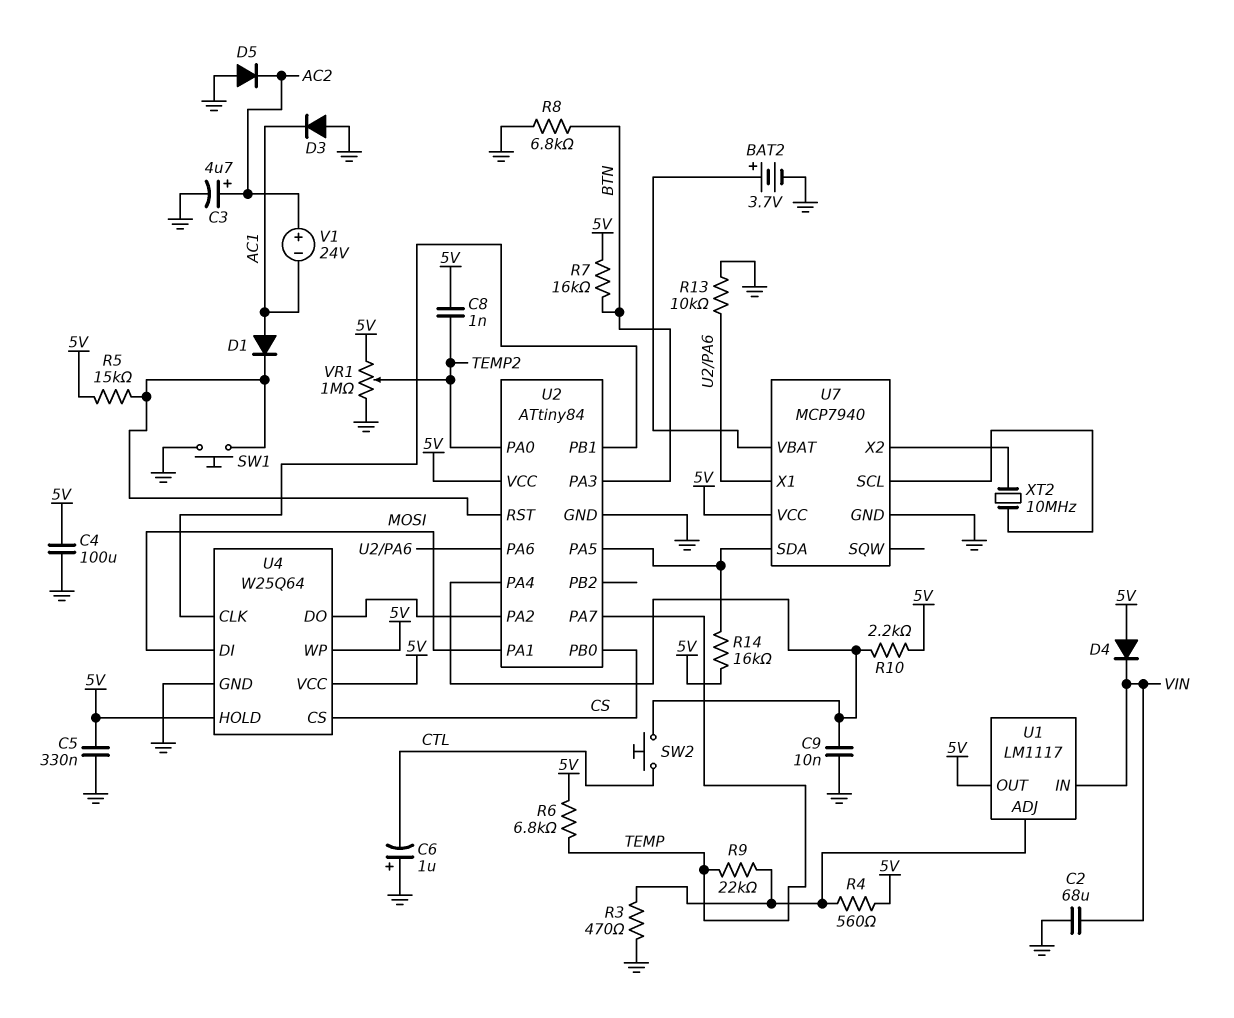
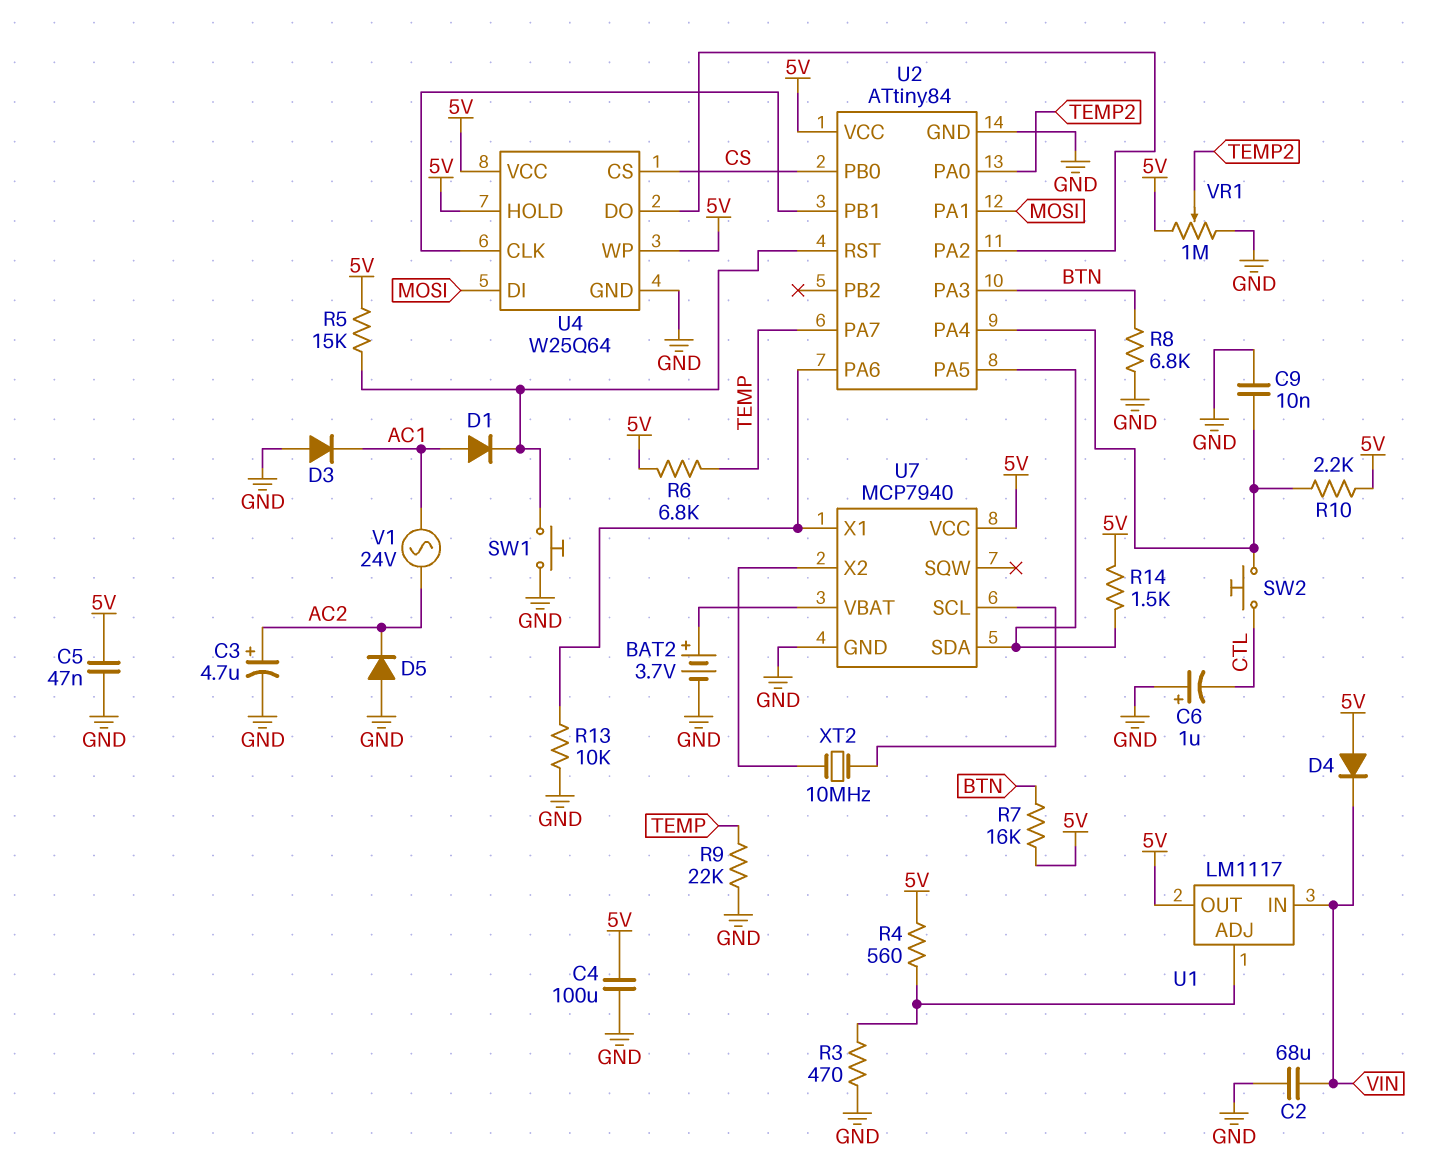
C5: 330nF (5V, GND) -> 47nF (5V, GND)
C8: 1nF (5V, TEMP2) -> none
R9: 22k (TEMP, U1/ADJ) -> 22k (GND, TEMP)
R14: 16k (5V, U2/PA5) -> 1.5k (5V, U2/PA5)
V1: 24V (plus AC2, minus AC1) -> AC 24V (AC1, AC2)

